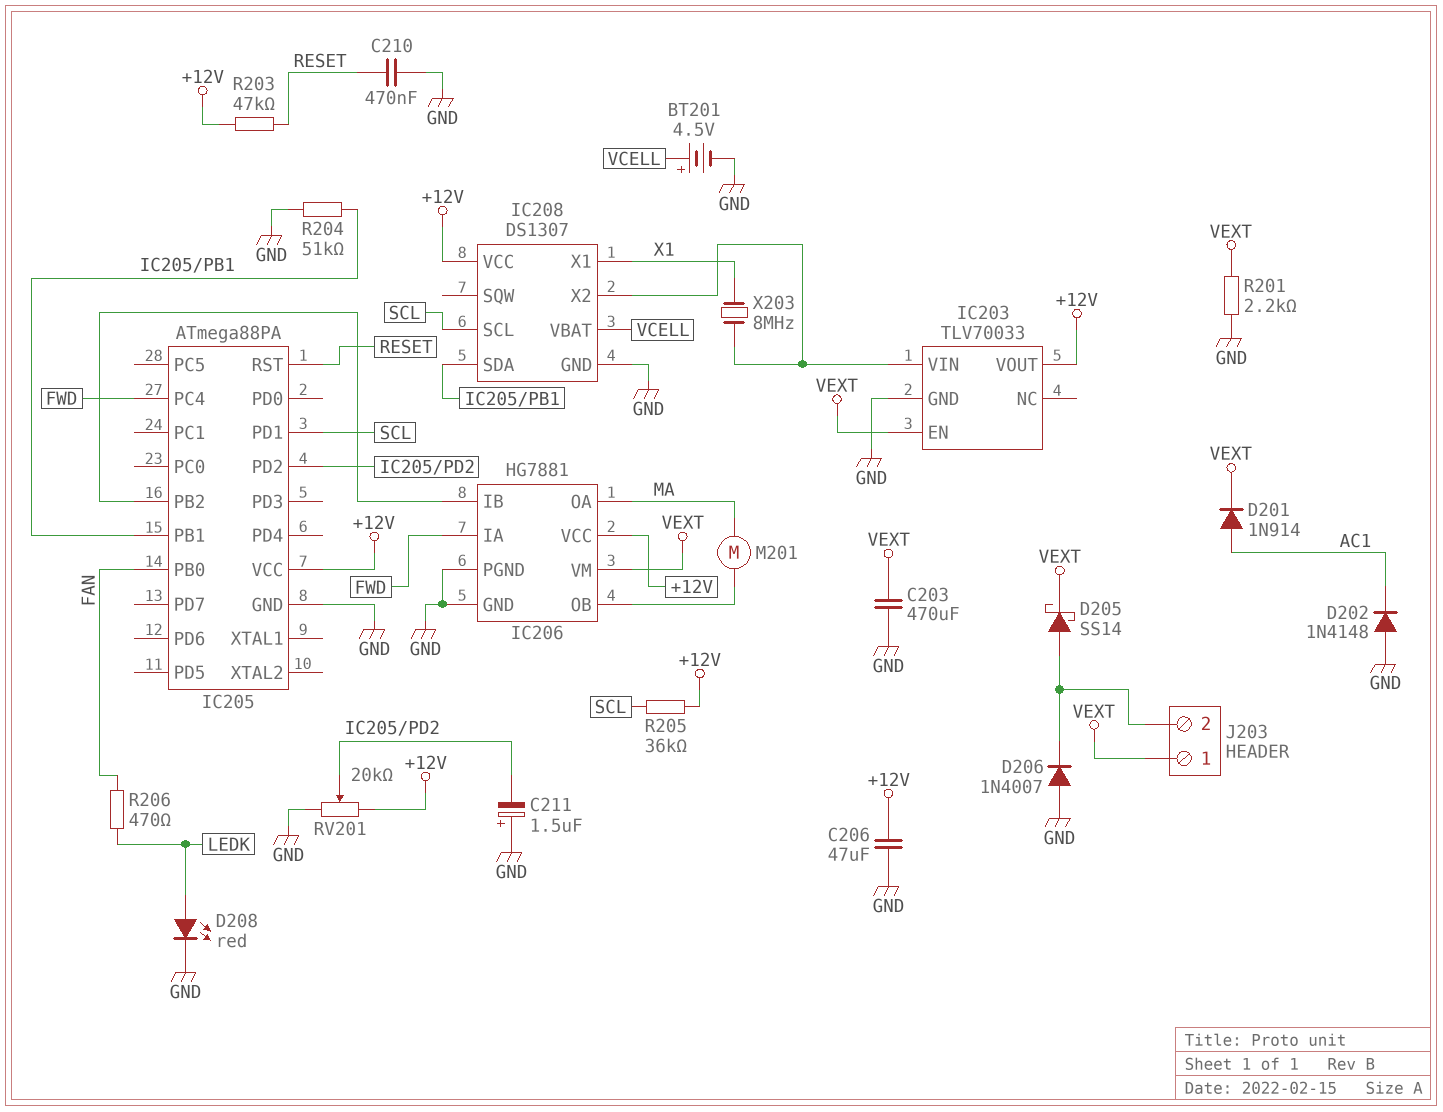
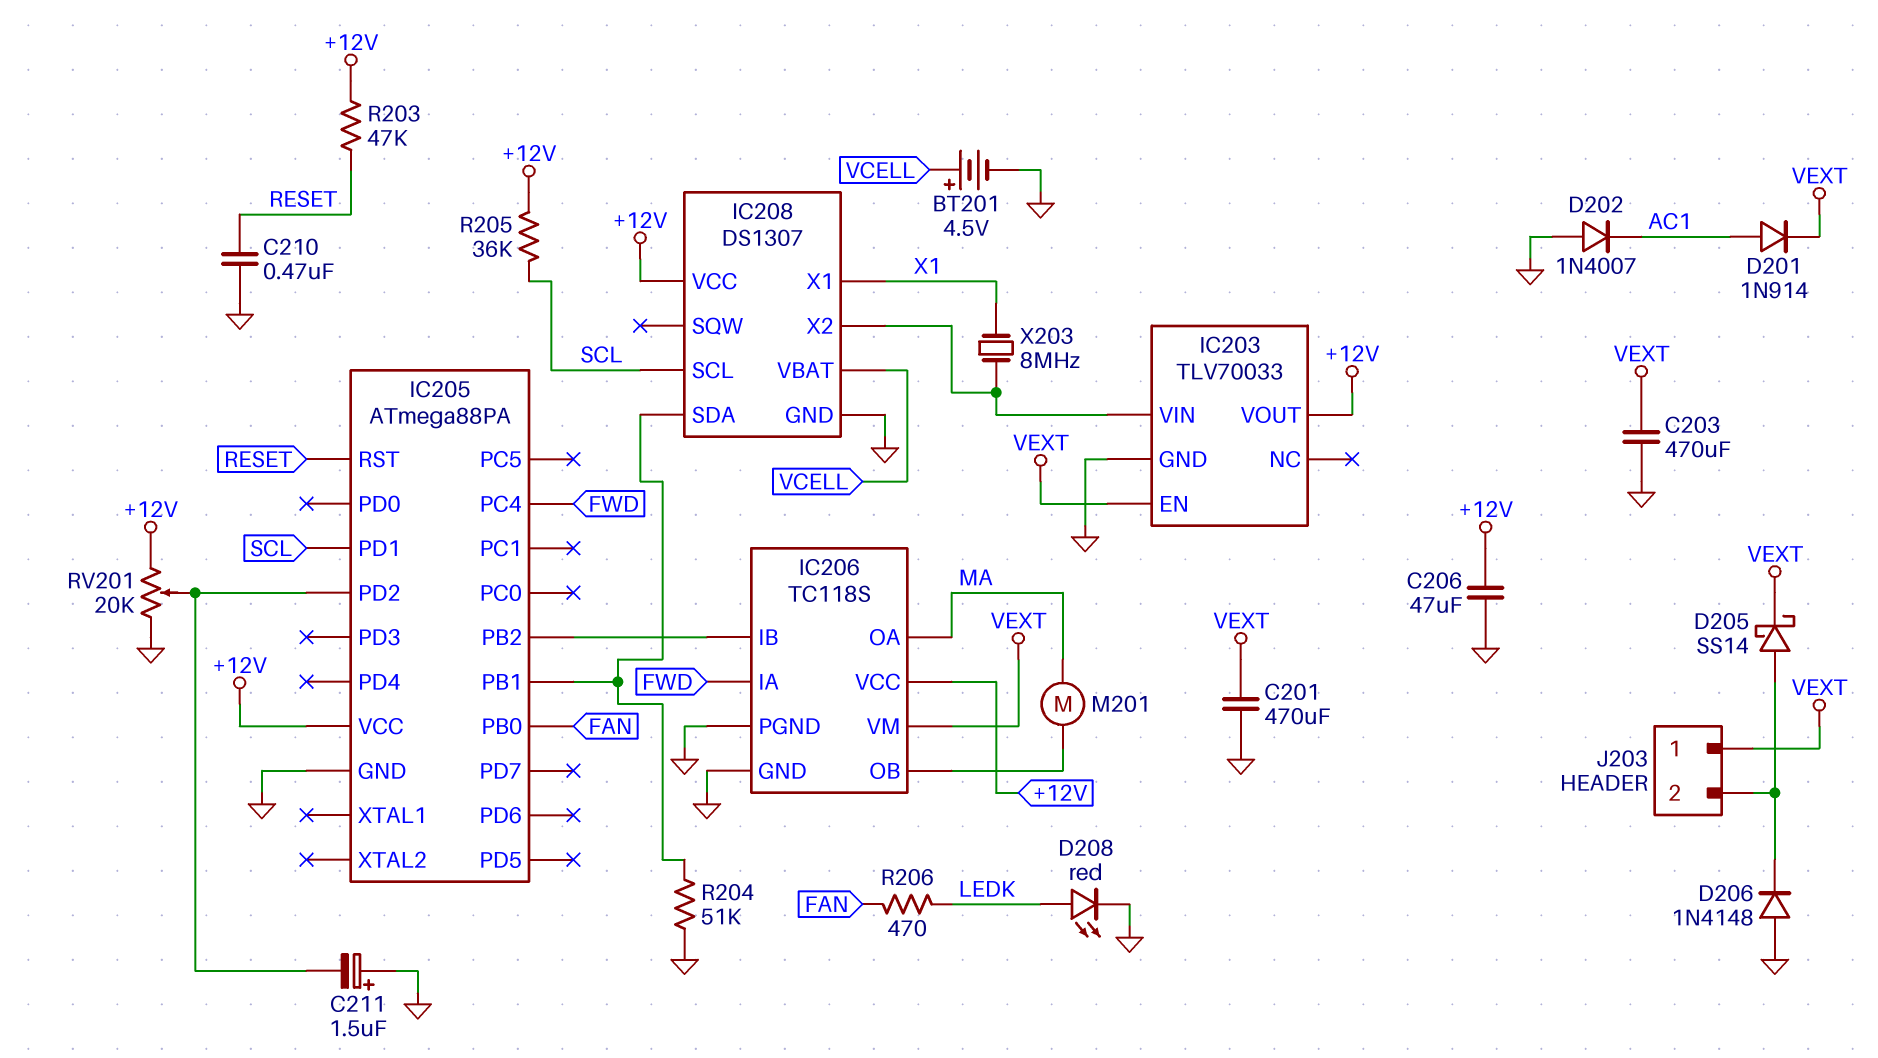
C201: none -> 470uF (GND, VEXT)
D202: diode 1N4148 (A GND, K AC1) -> diode 1N4007 (A GND, K AC1)
D206: diode 1N4007 (A GND, K J203/2) -> diode 1N4148 (A GND, K J203/2)
IC206: HG7881 -> TC118S
R201: 2.2k (GND, VEXT) -> none

